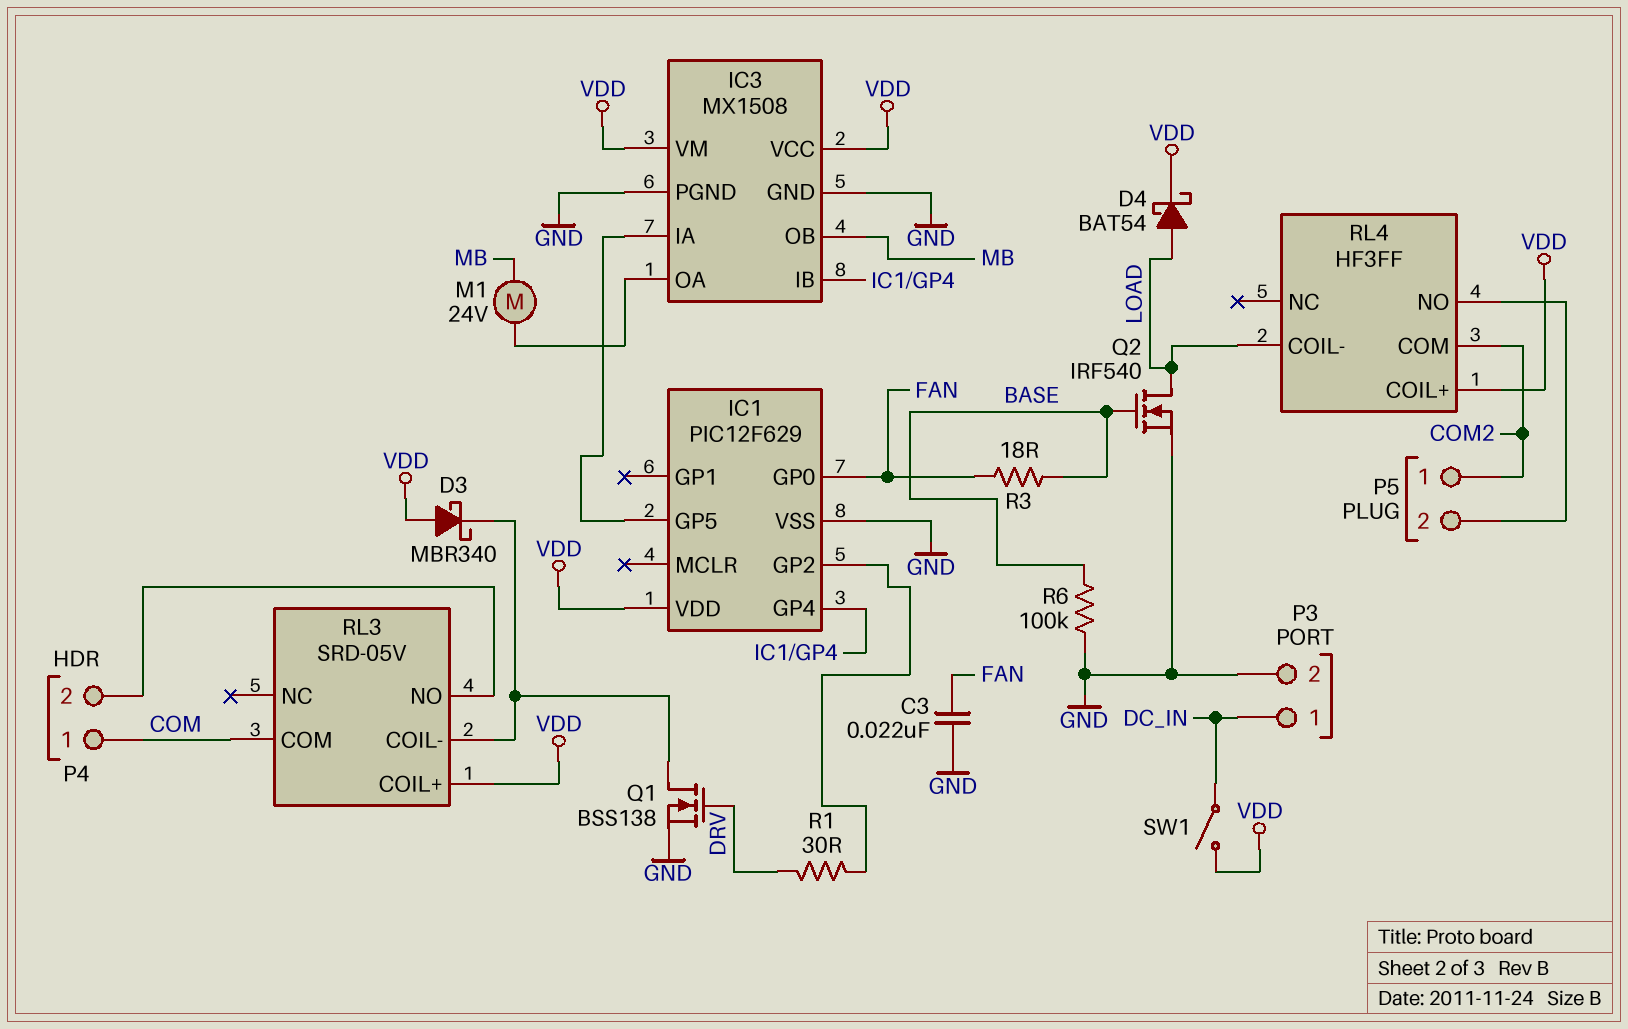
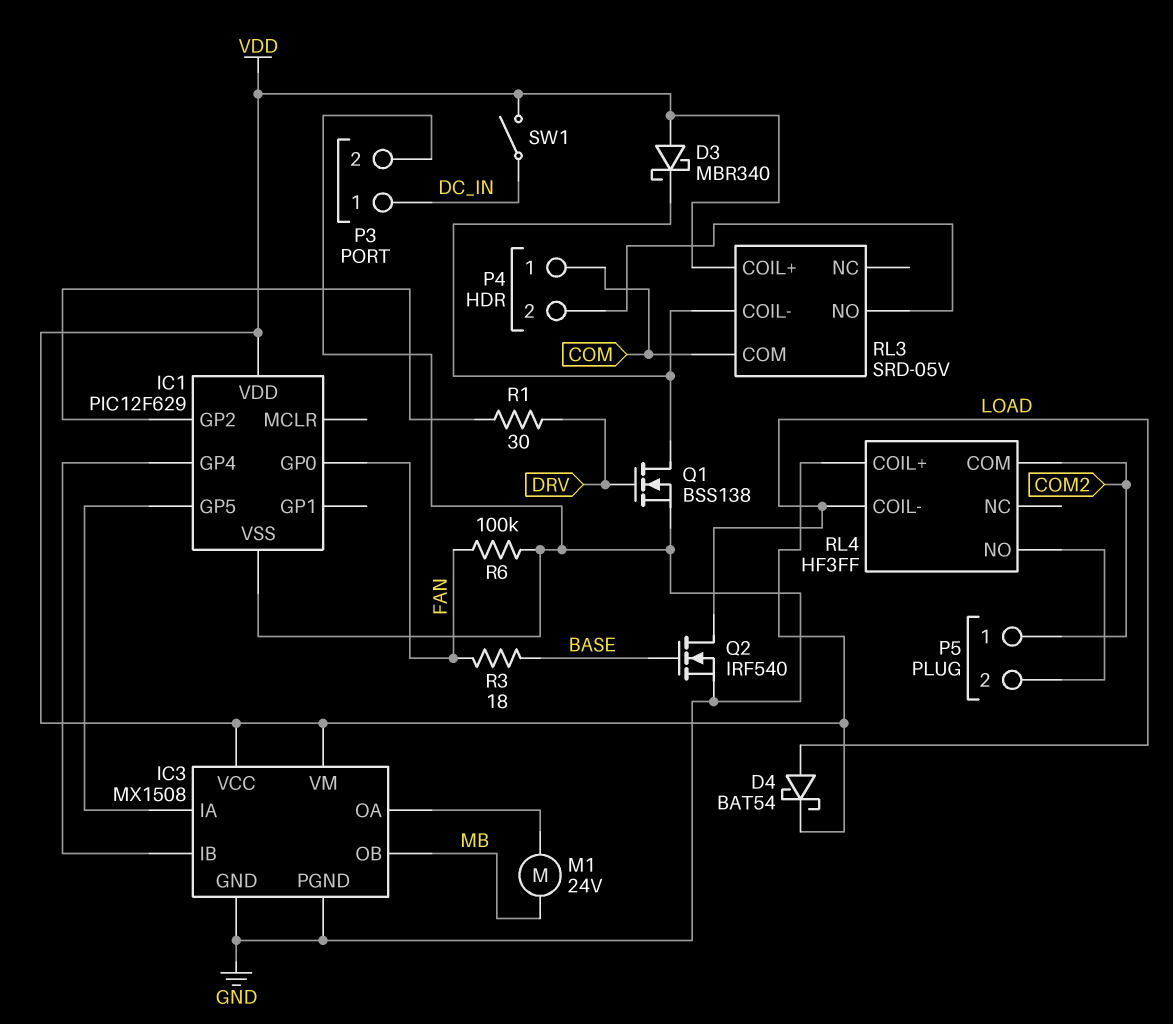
C3: 22nF (FAN, GND) -> none
R6: 100k (BASE, GND) -> 100k (FAN, GND)

